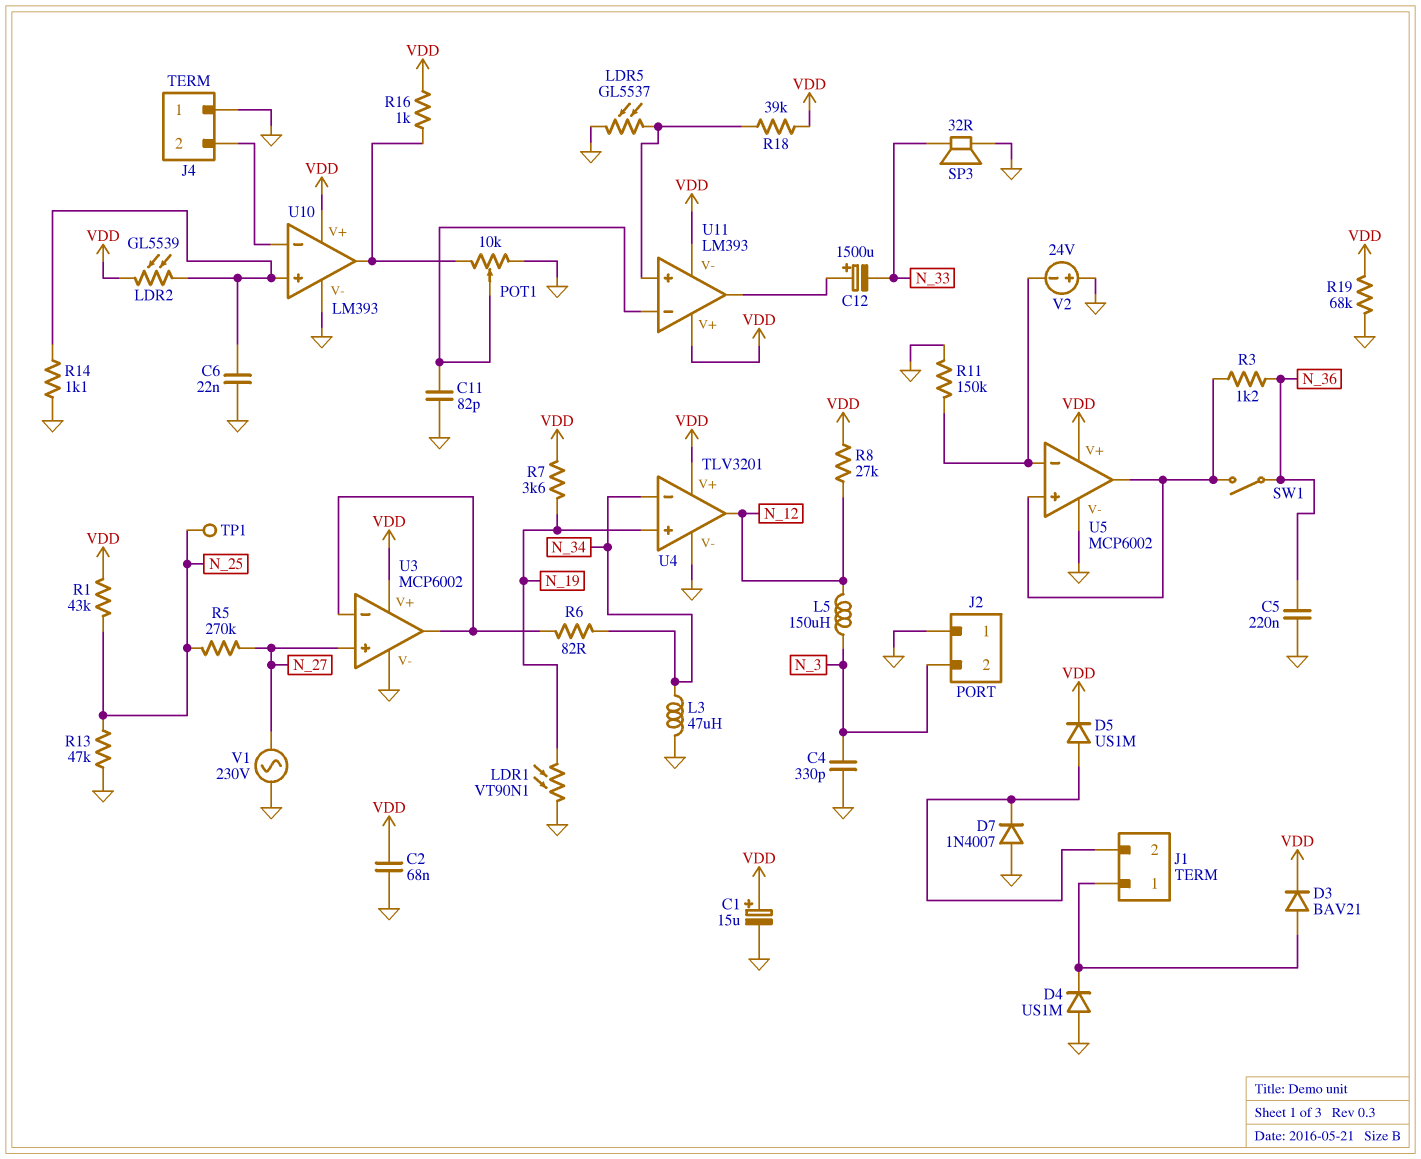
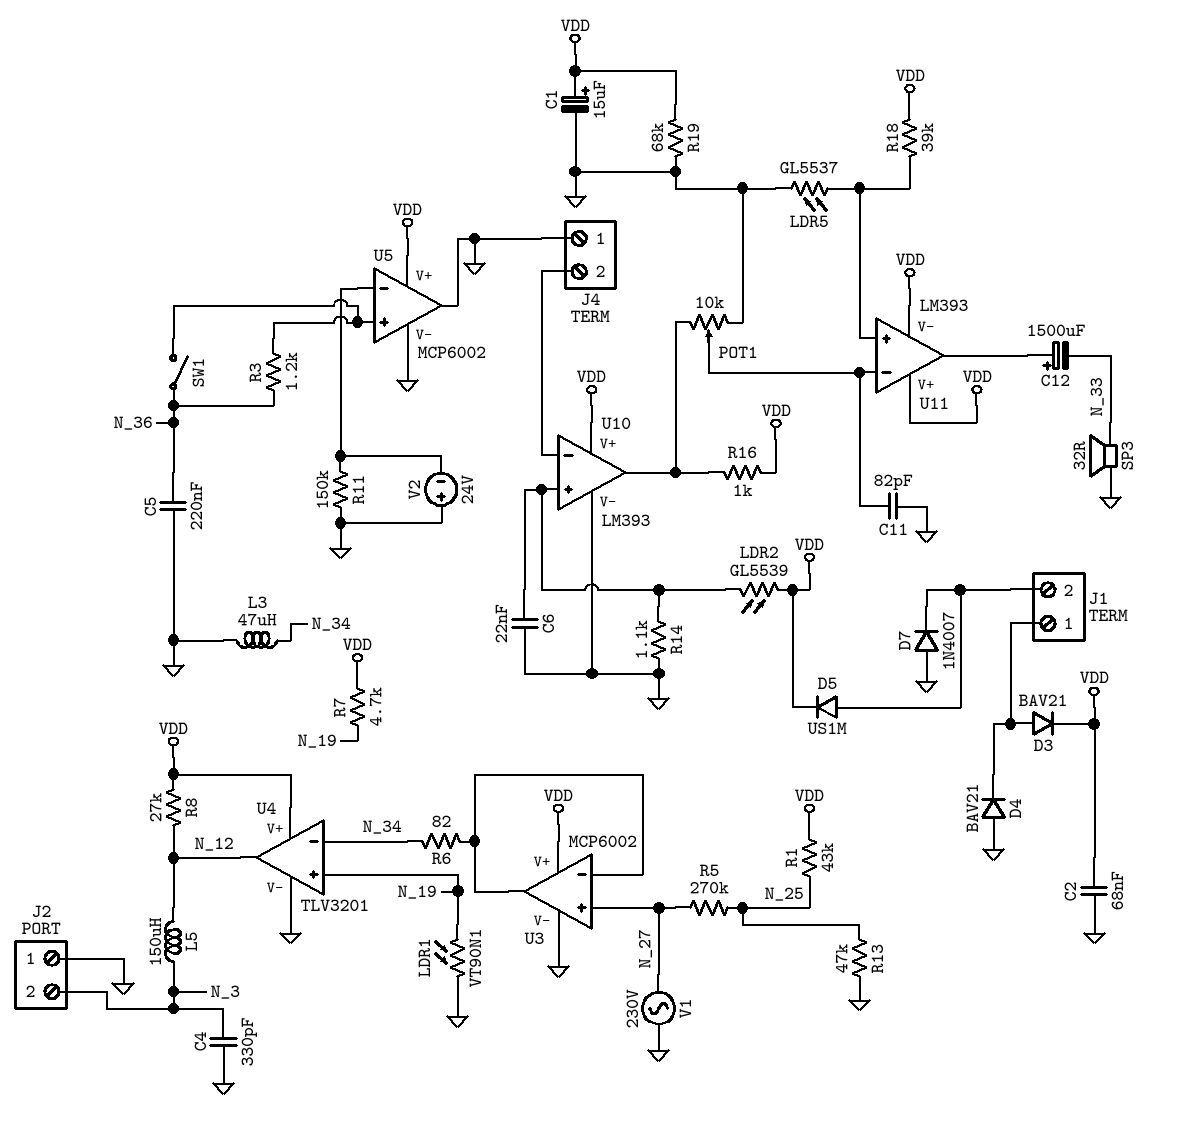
D4: diode US1M (A GND, K J1/1) -> diode BAV21 (A GND, K J1/1)
R7: 3.6k (N_19, VDD) -> 4.7k (N_19, VDD)
TP1: test point (N_25) -> none
U5 pin out: U5/in+ -> GND

